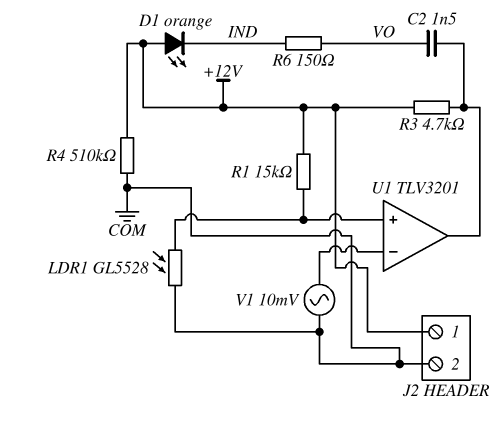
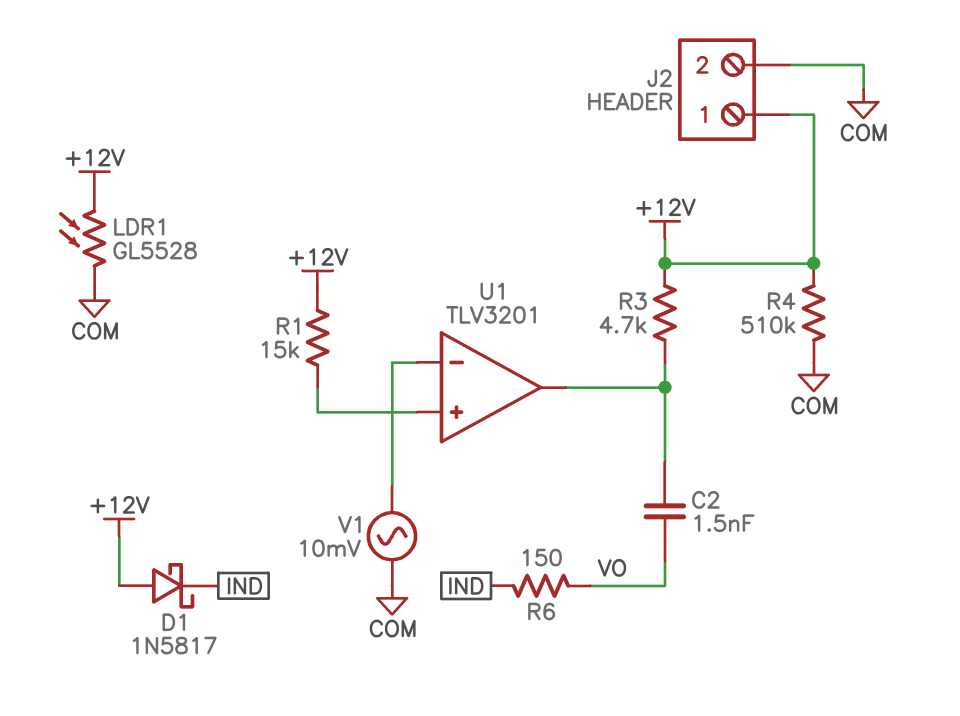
D1: LED orange (A +12V, K IND) -> schottky 1N5817 (A +12V, K IND)
LDR1: GL5528 (COM, U1/in+) -> GL5528 (+12V, COM)

